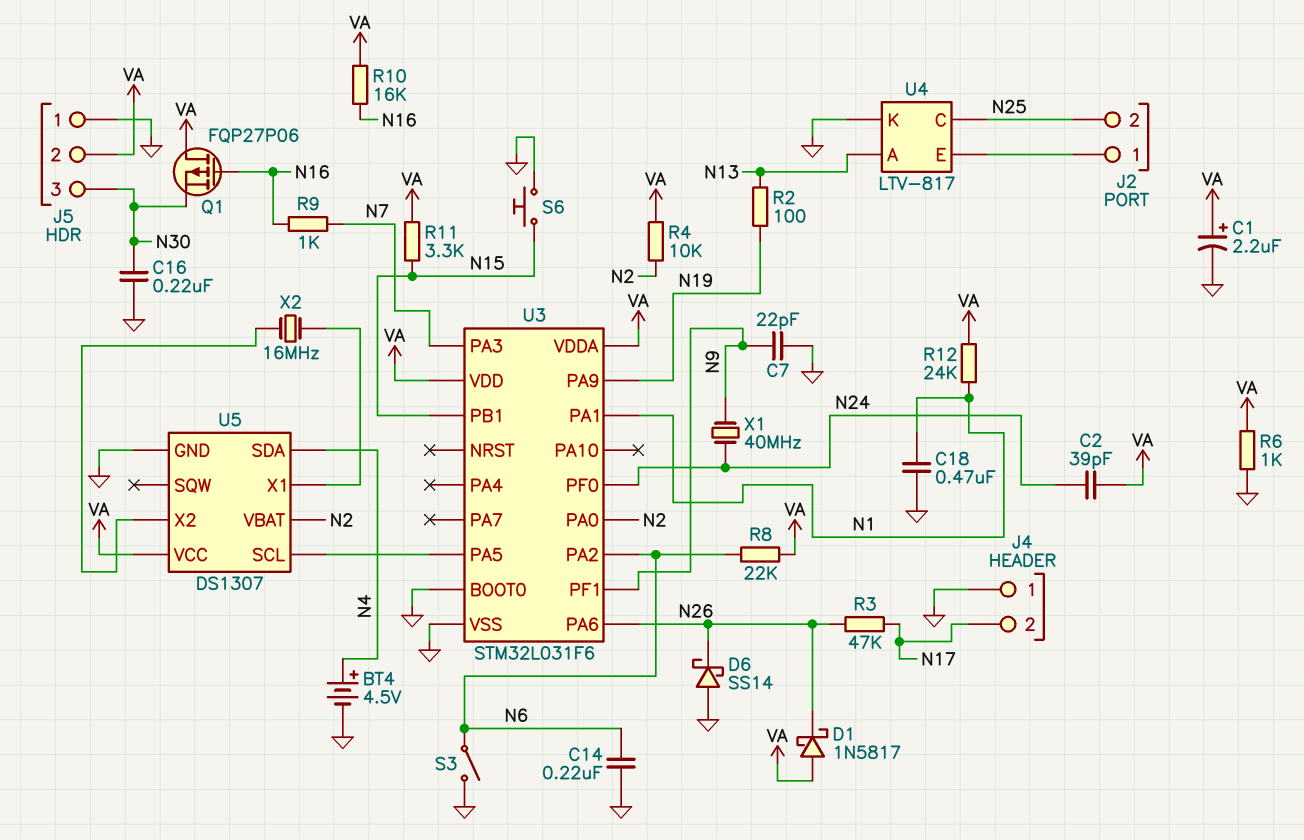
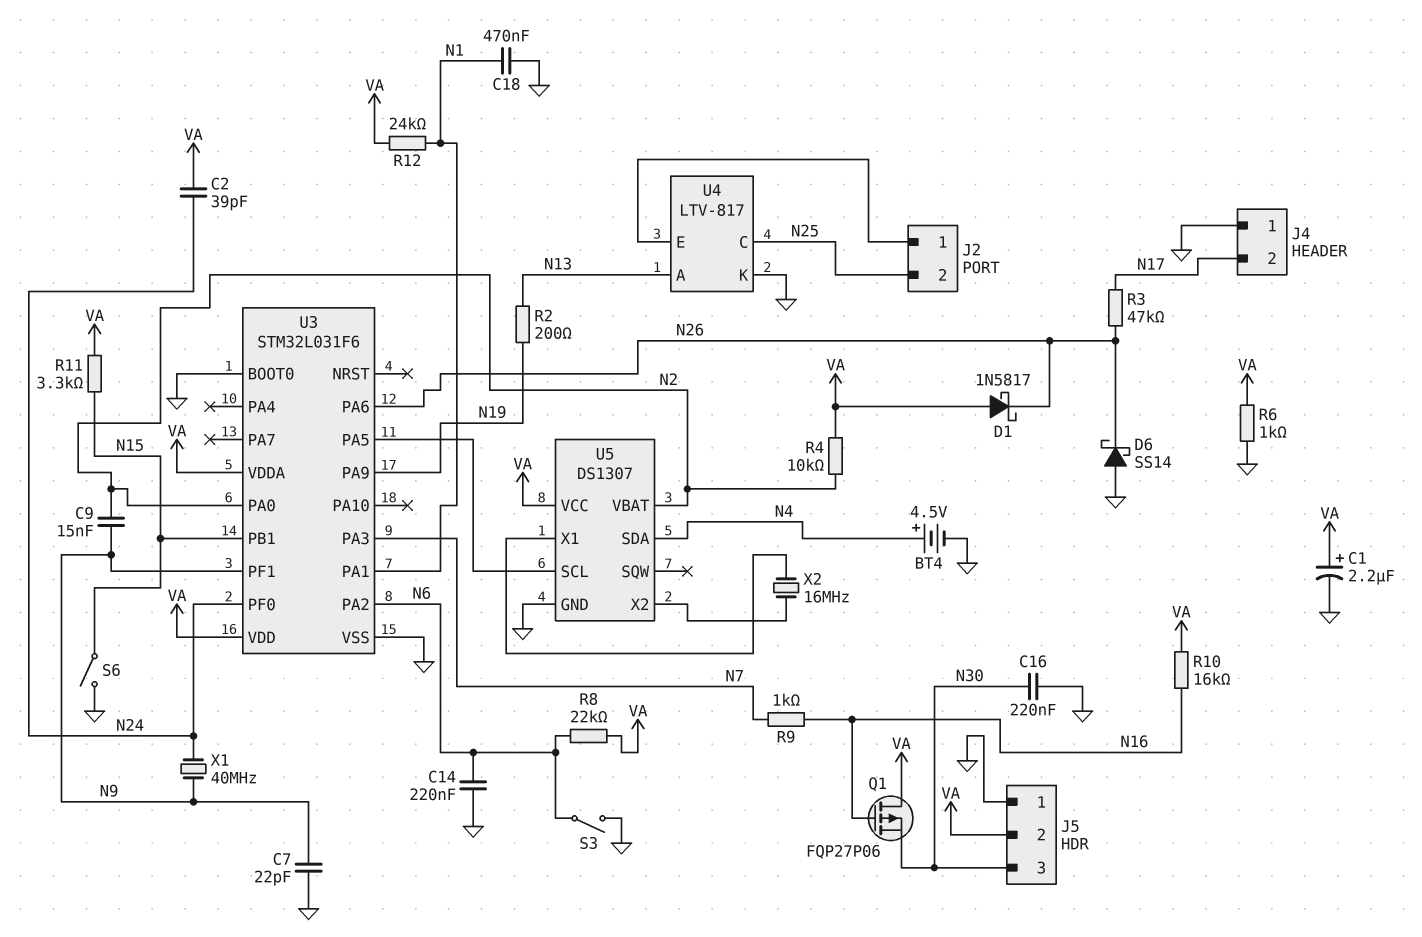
C9: none -> 15nF (N2, N9)
R2: 100 (N13, N19) -> 200 (N13, N19)
S6: button (GND, N15) -> switch (GND, N15)

